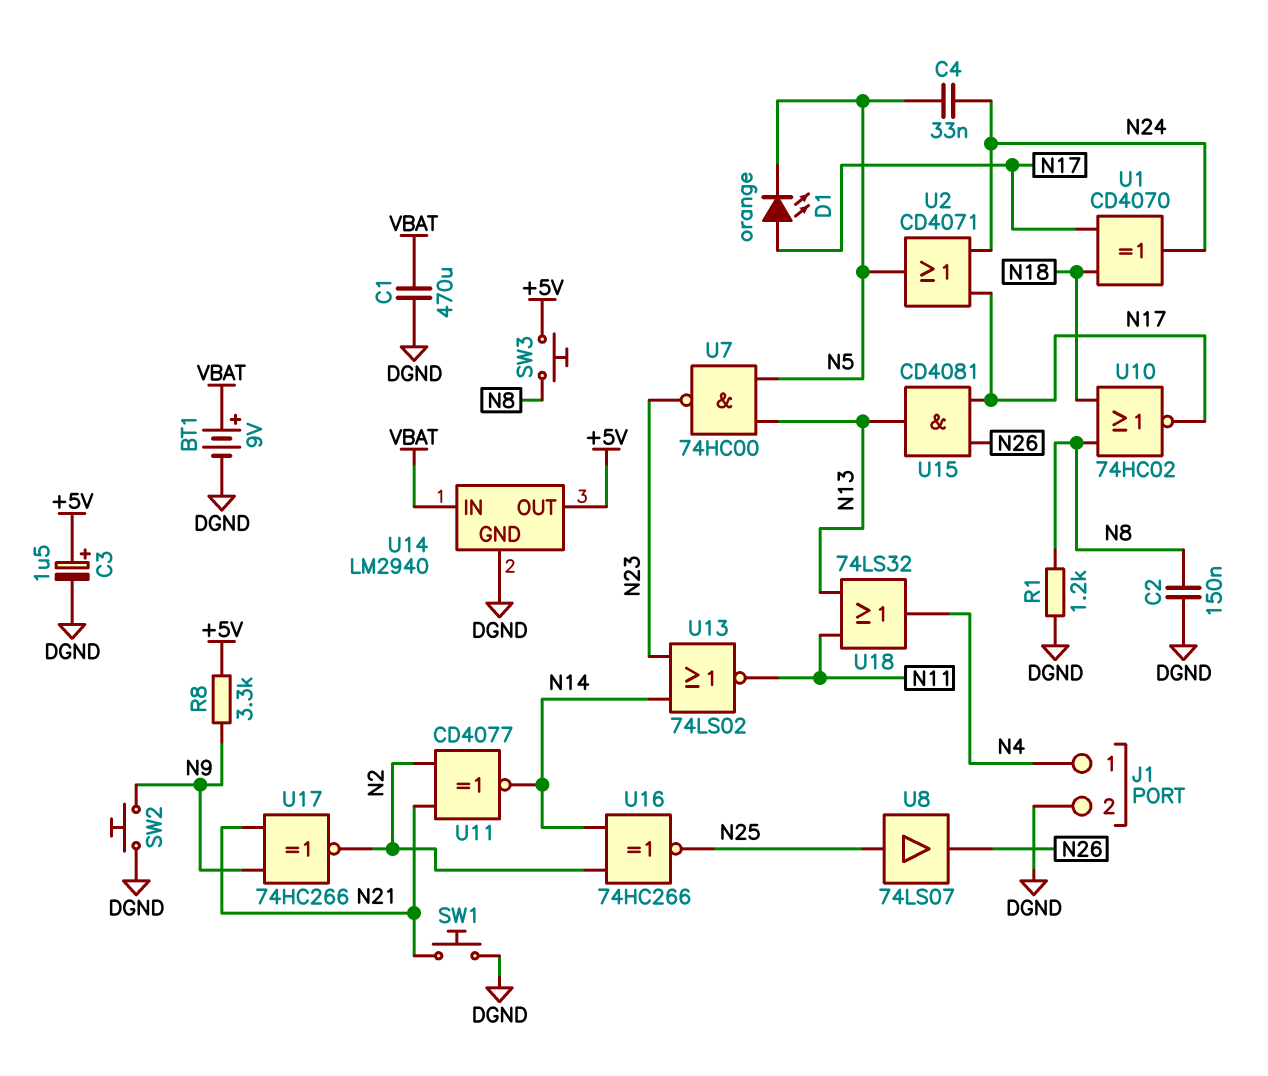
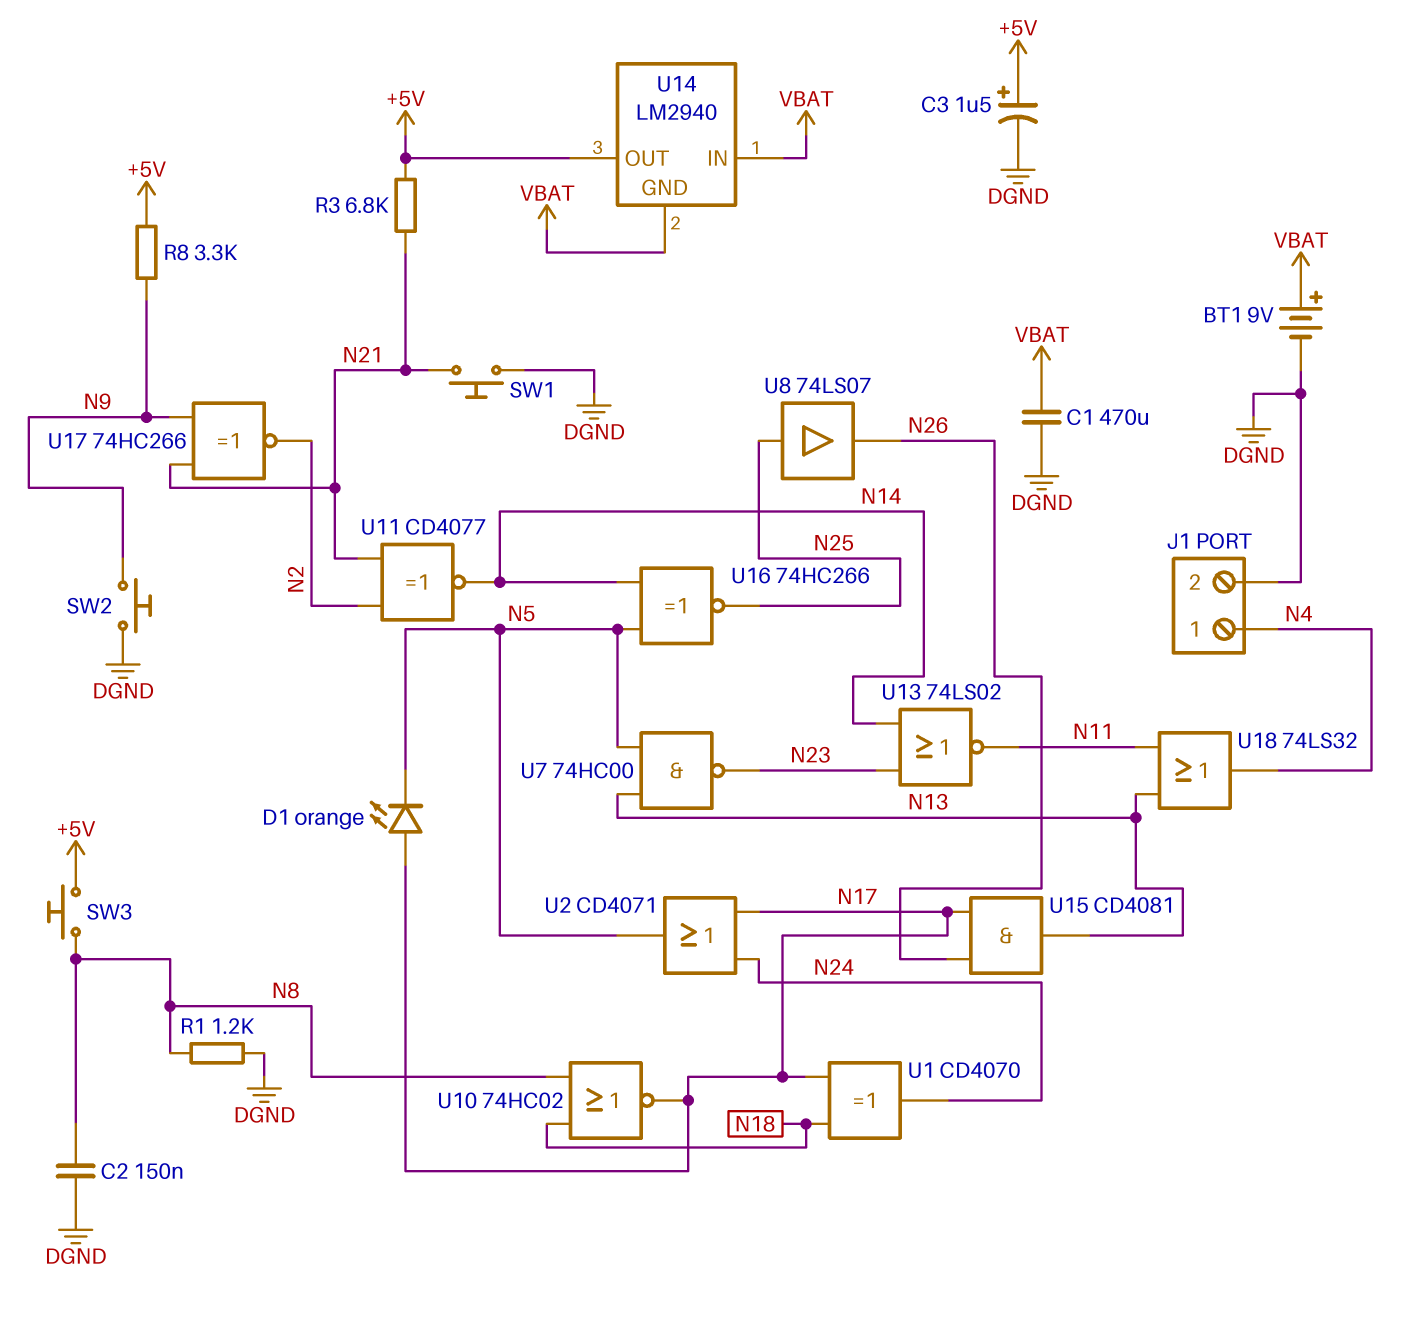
C4: 33nF (N5, N24) -> none
R3: none -> 6.8k (+5V, N21)
U14 pin GND: DGND -> VBAT
U16: XNOR 74HC266 (in N2, in N14, out N25) -> XNOR 74HC266 (in N5, in N14, out N25)

